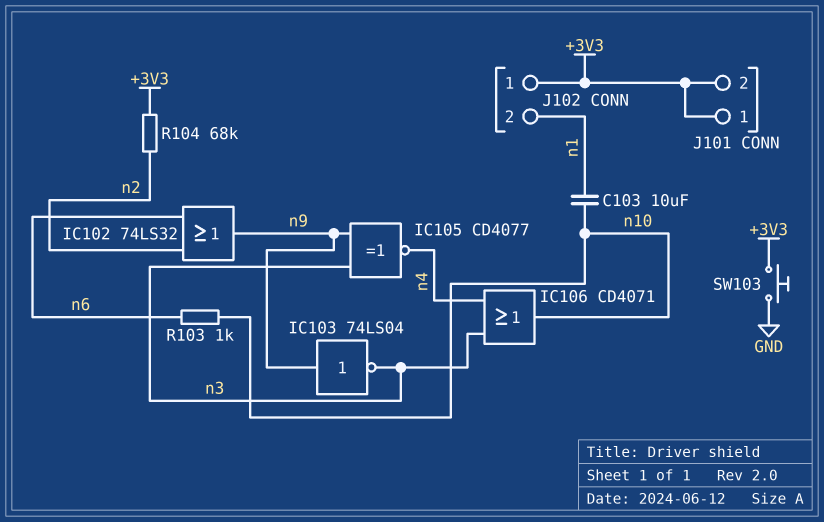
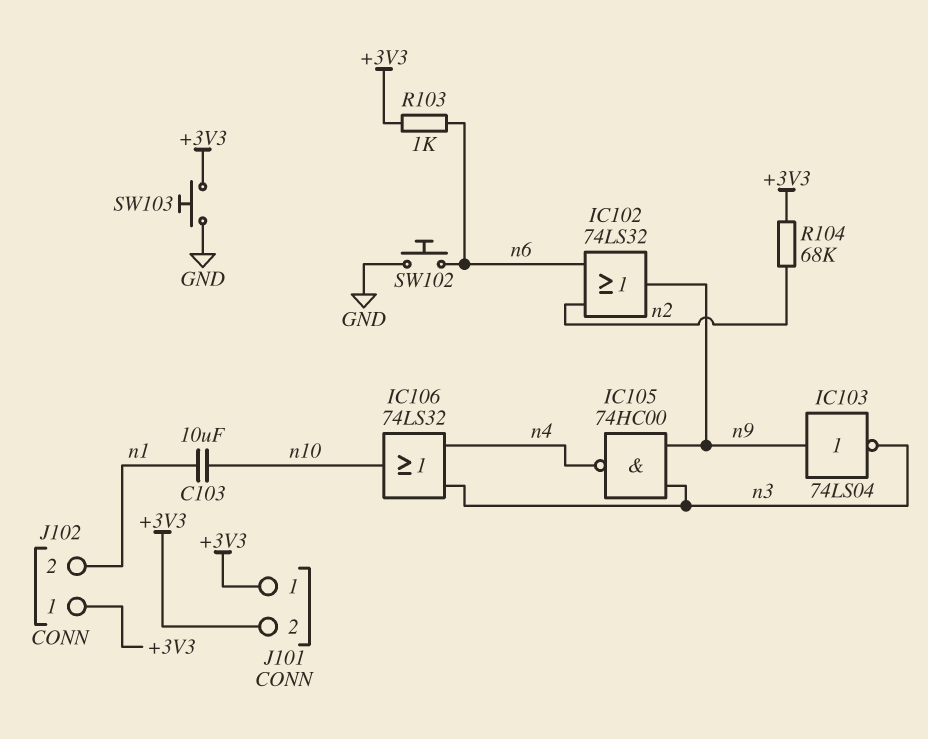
IC105: XNOR CD4077 (in n3, in n9, out n4) -> NAND 74HC00 (in n3, in n9, out n4)
IC106: OR CD4071 (in n3, in n4, out n10) -> OR 74LS32 (in n3, in n4, out n10)
R103: 1k (n6, n10) -> 1k (+3V3, n6)
SW102: none -> button (GND, n6)

